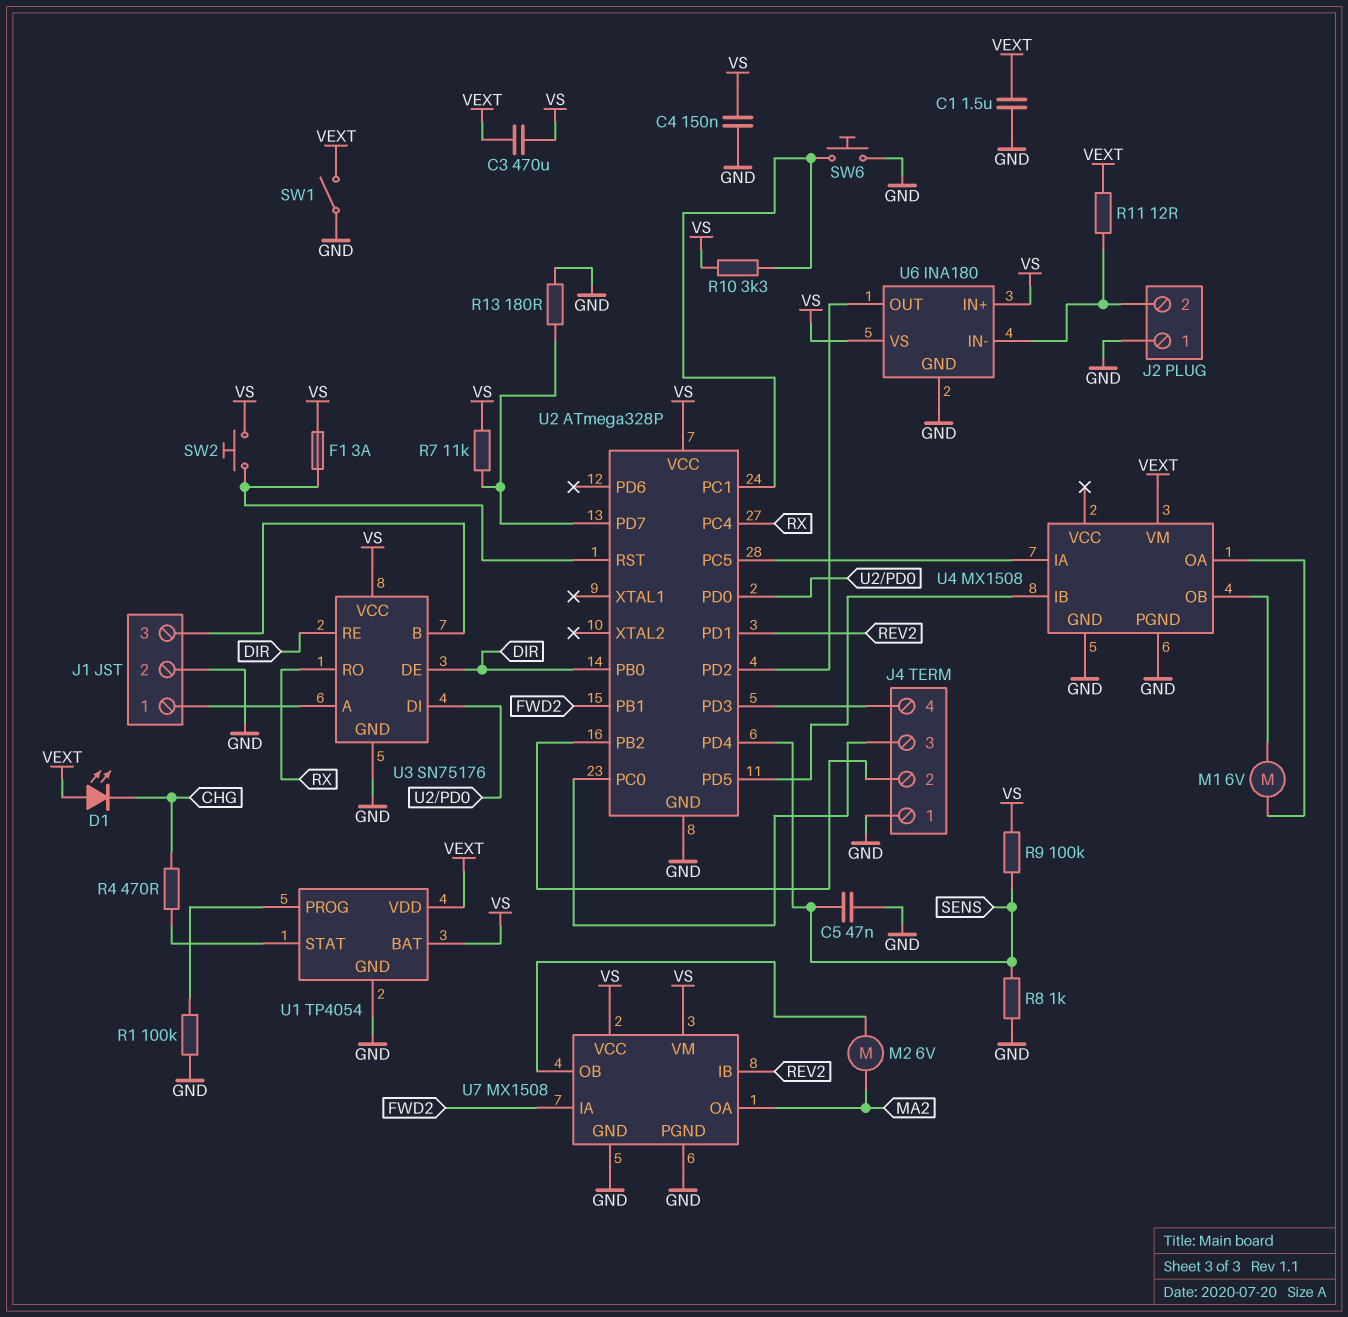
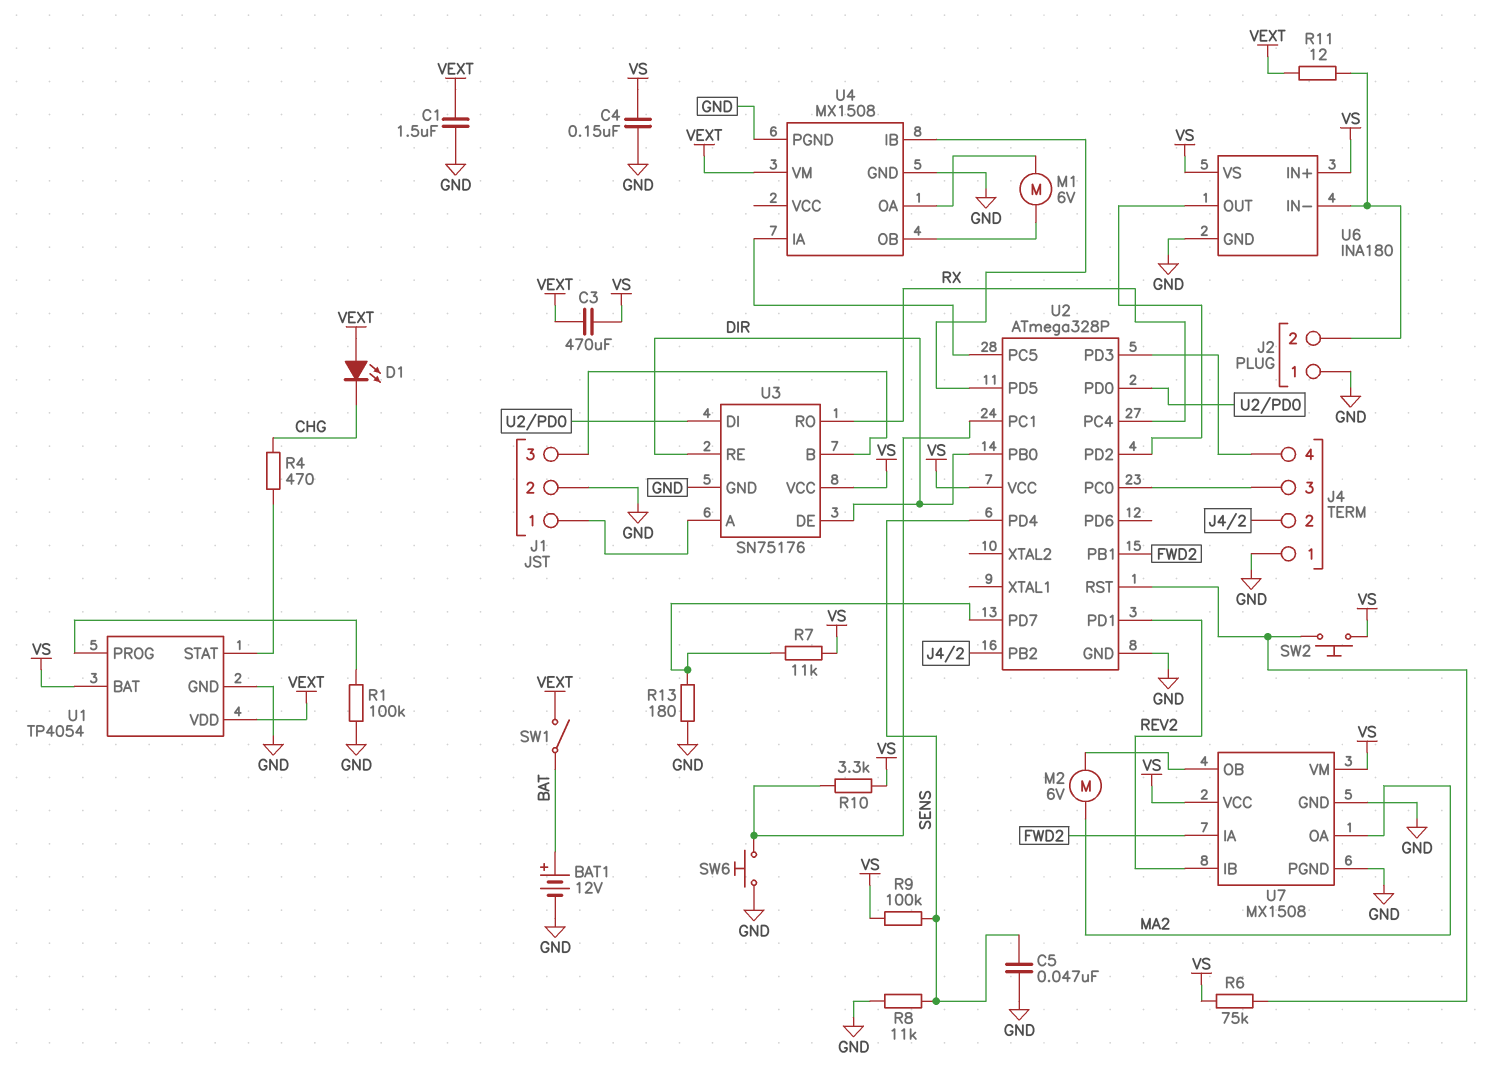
BAT1: none -> 12V (plus BAT, minus GND)
F1: 3A (U2/RST, VS) -> none
R6: none -> 75k (U2/RST, VS)
R8: 1k (GND, SENS) -> 11k (GND, SENS)
SW1: switch (GND, VEXT) -> switch (BAT, VEXT)

